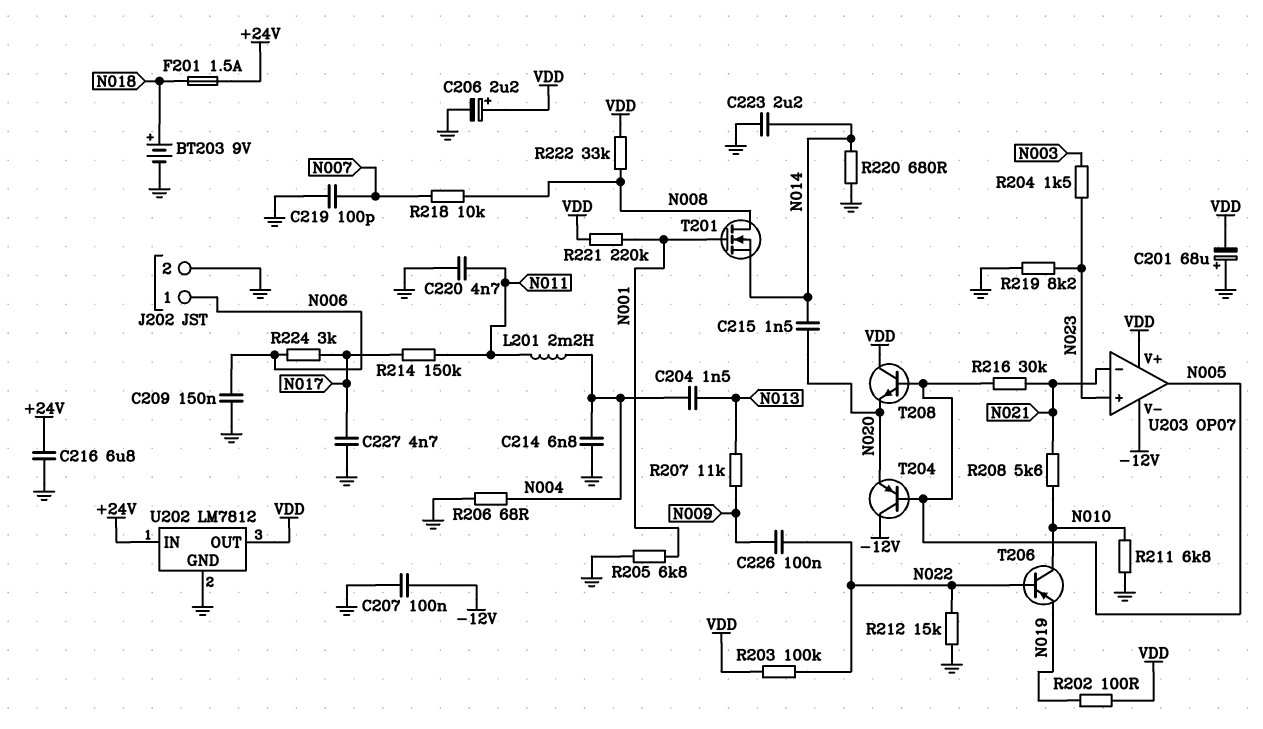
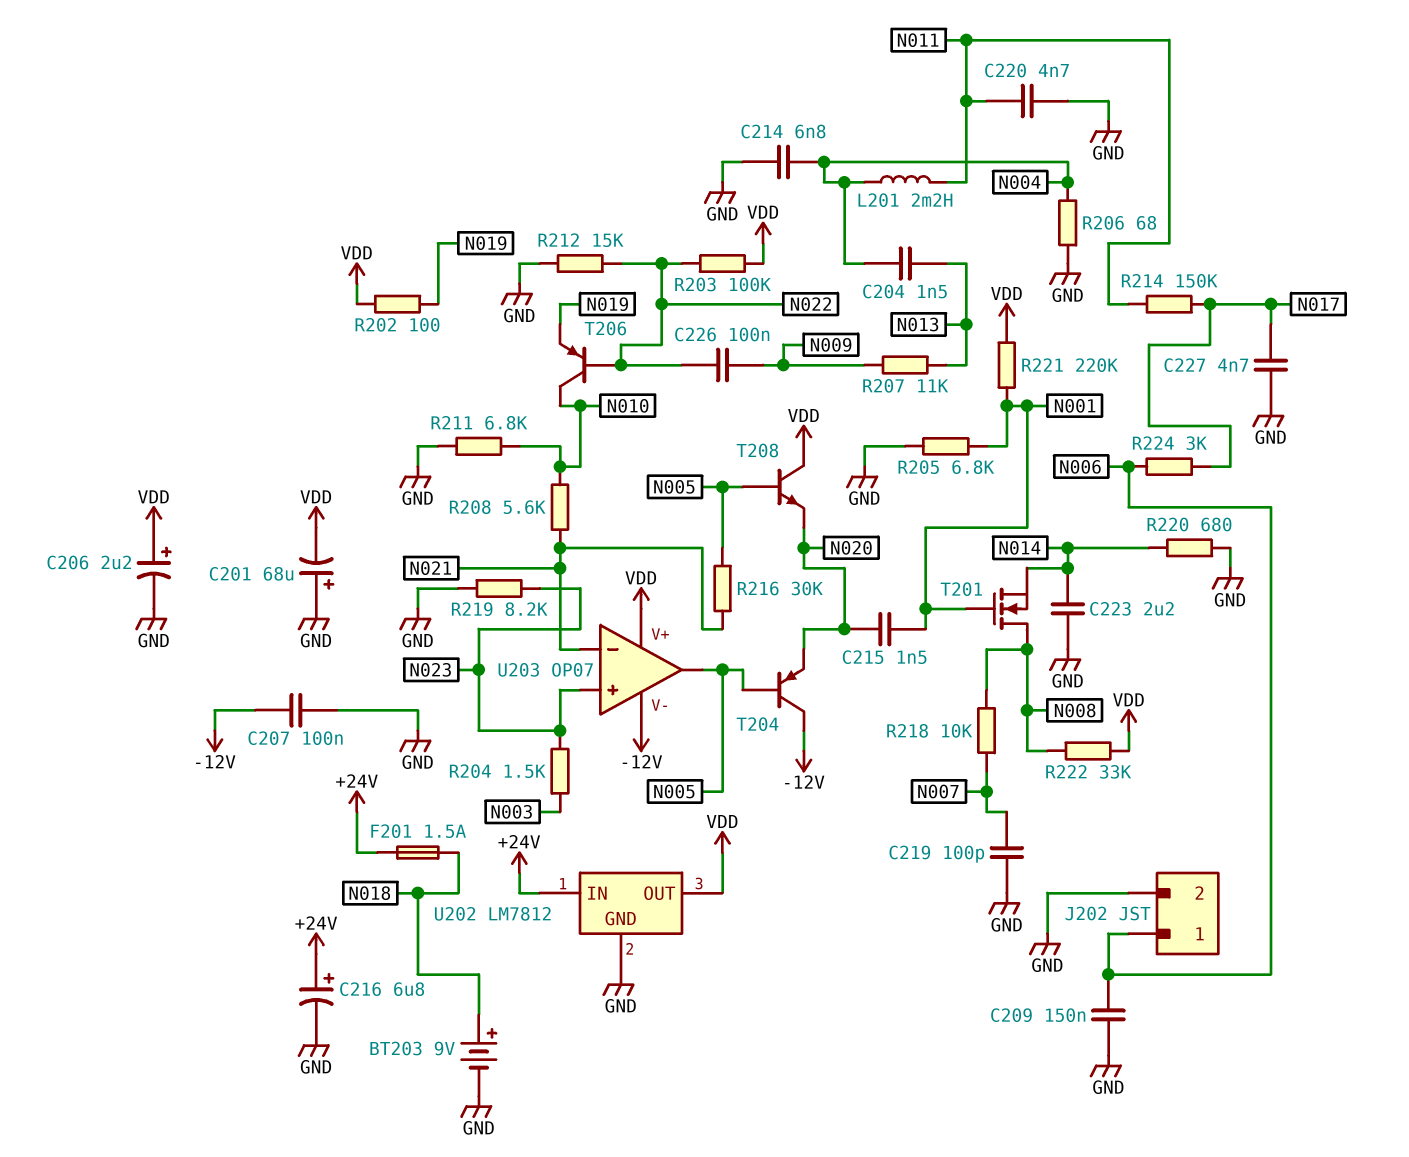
C215: 1.5nF (N014, N020) -> 1.5nF (N001, N020)
C216: 6.8uF (+24V, GND) -> 6.8uF (plus +24V, minus GND)

